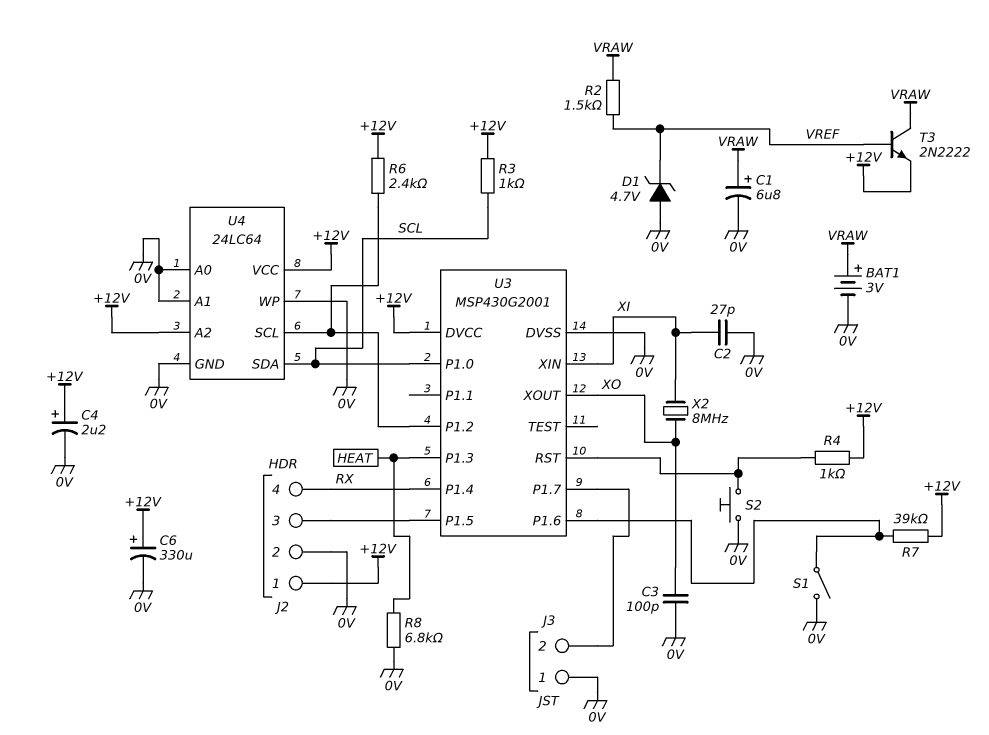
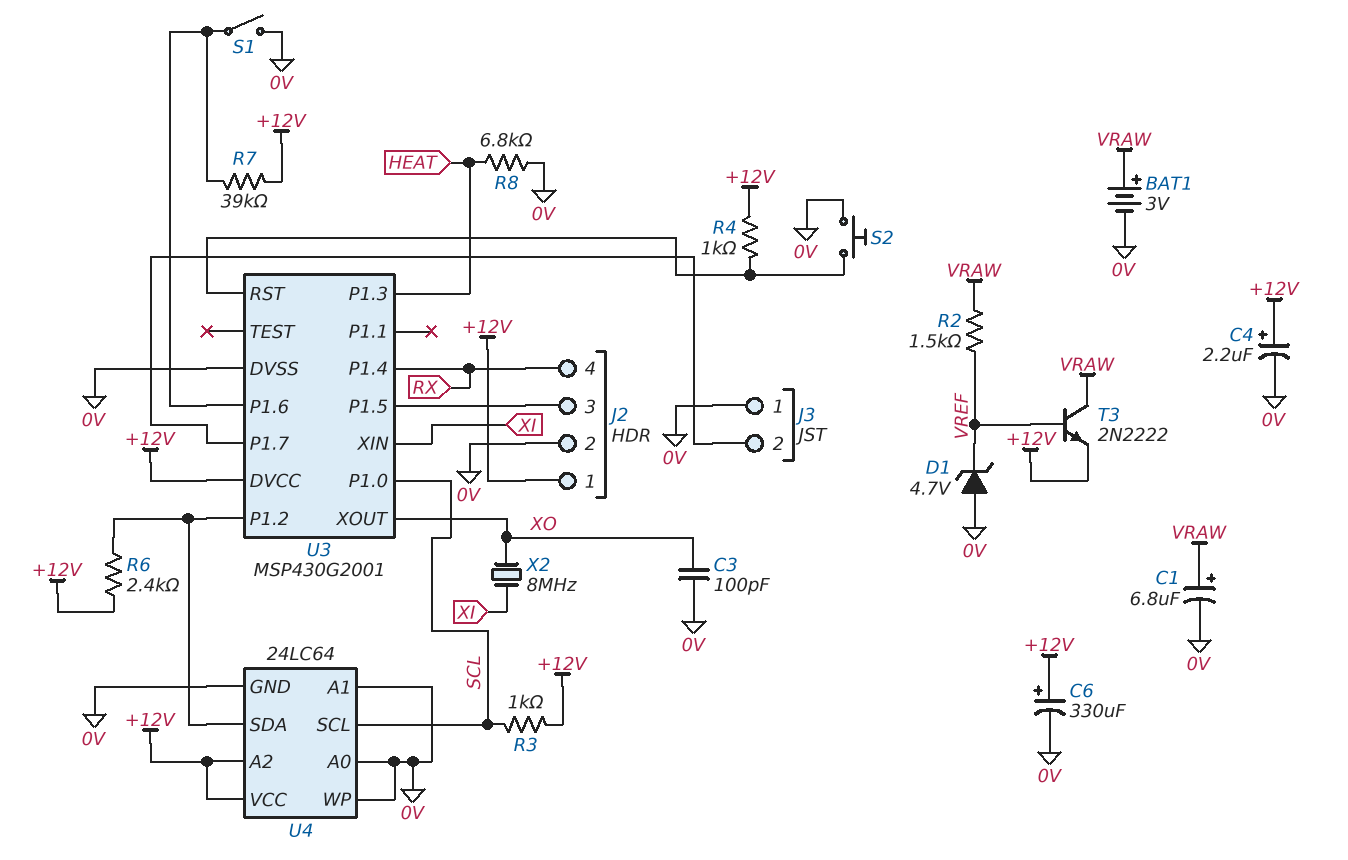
C2: 27pF (0V, XI) -> none
U4 pin SCL: U3/P1.2 -> SCL
U4 pin SDA: SCL -> U3/P1.2

